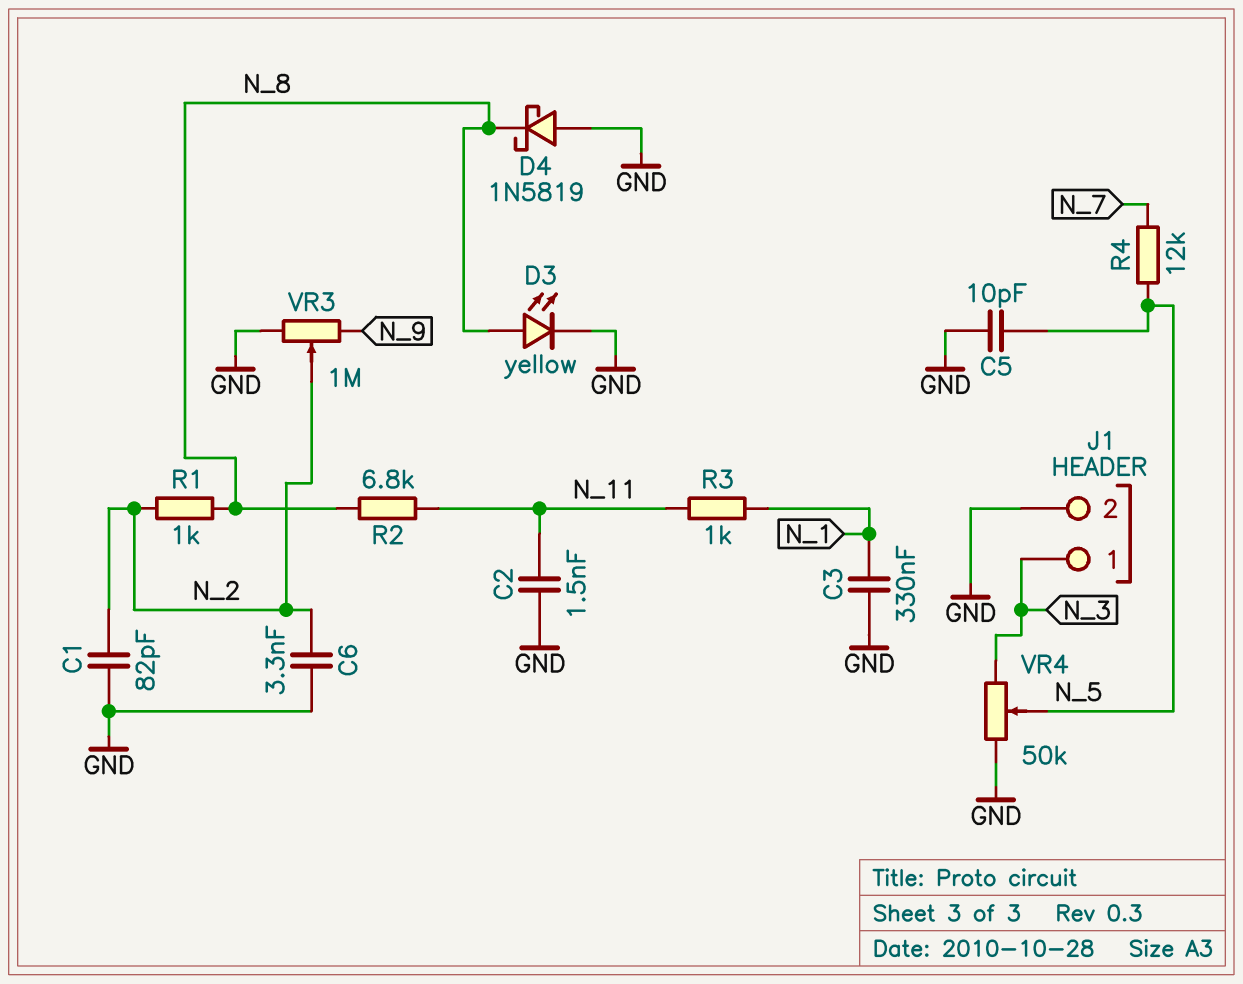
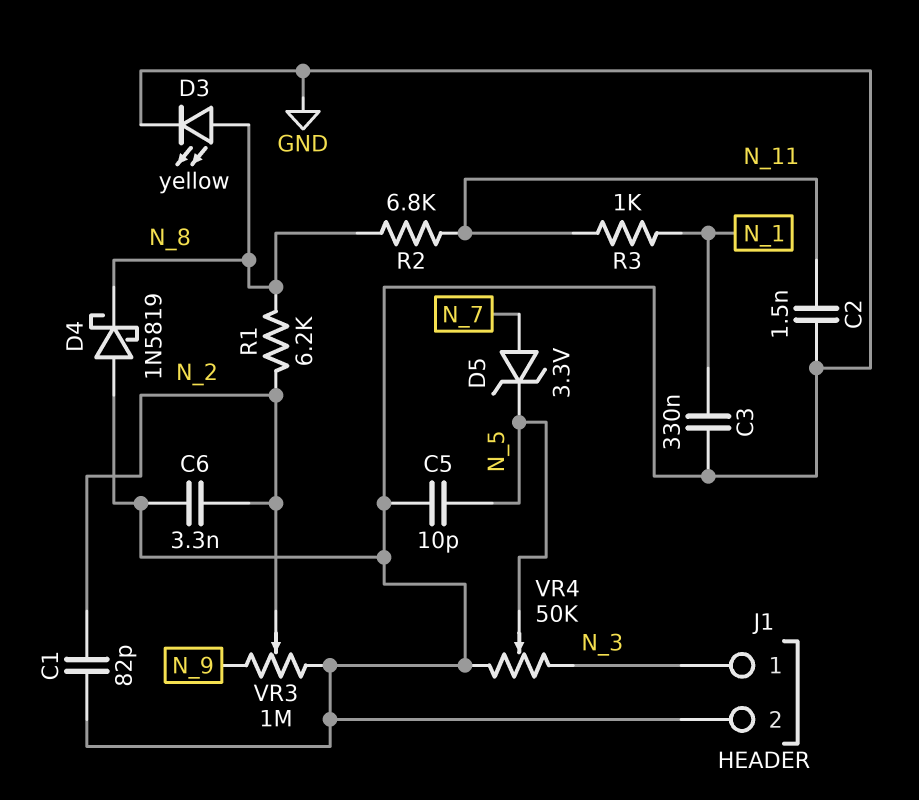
D5: none -> zener 3.3V (A N_7, K N_5)
R1: 1k (N_2, N_8) -> 6.2k (N_2, N_8)
R4: 12k (N_5, N_7) -> none

